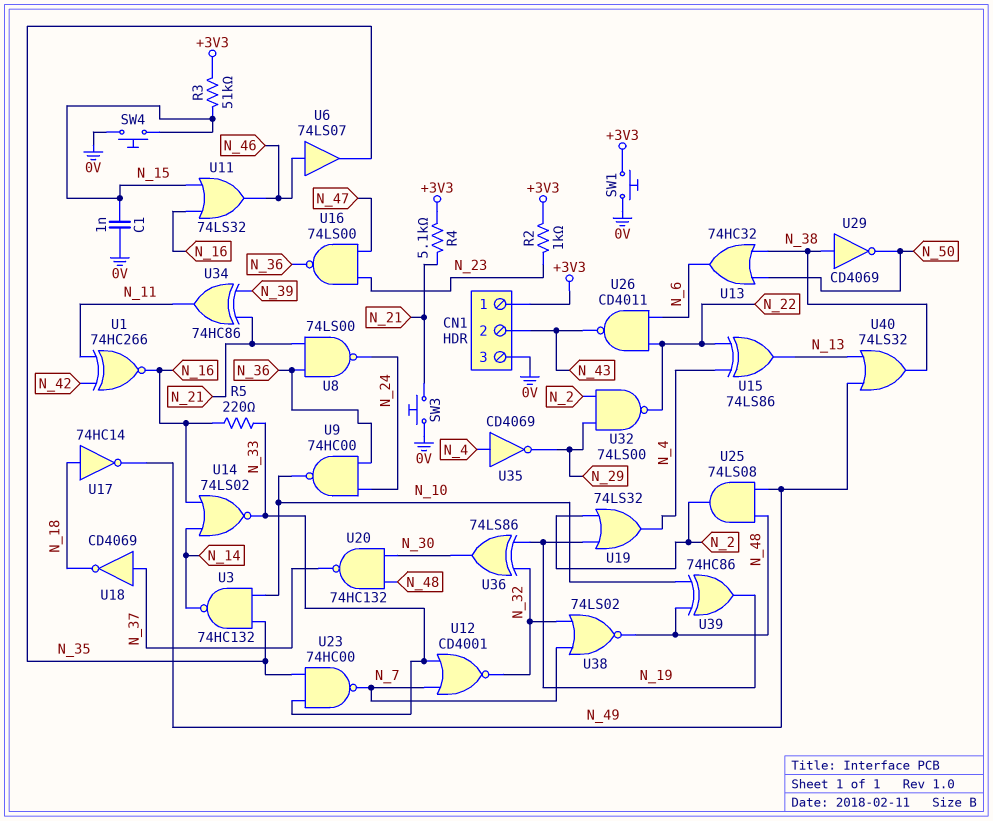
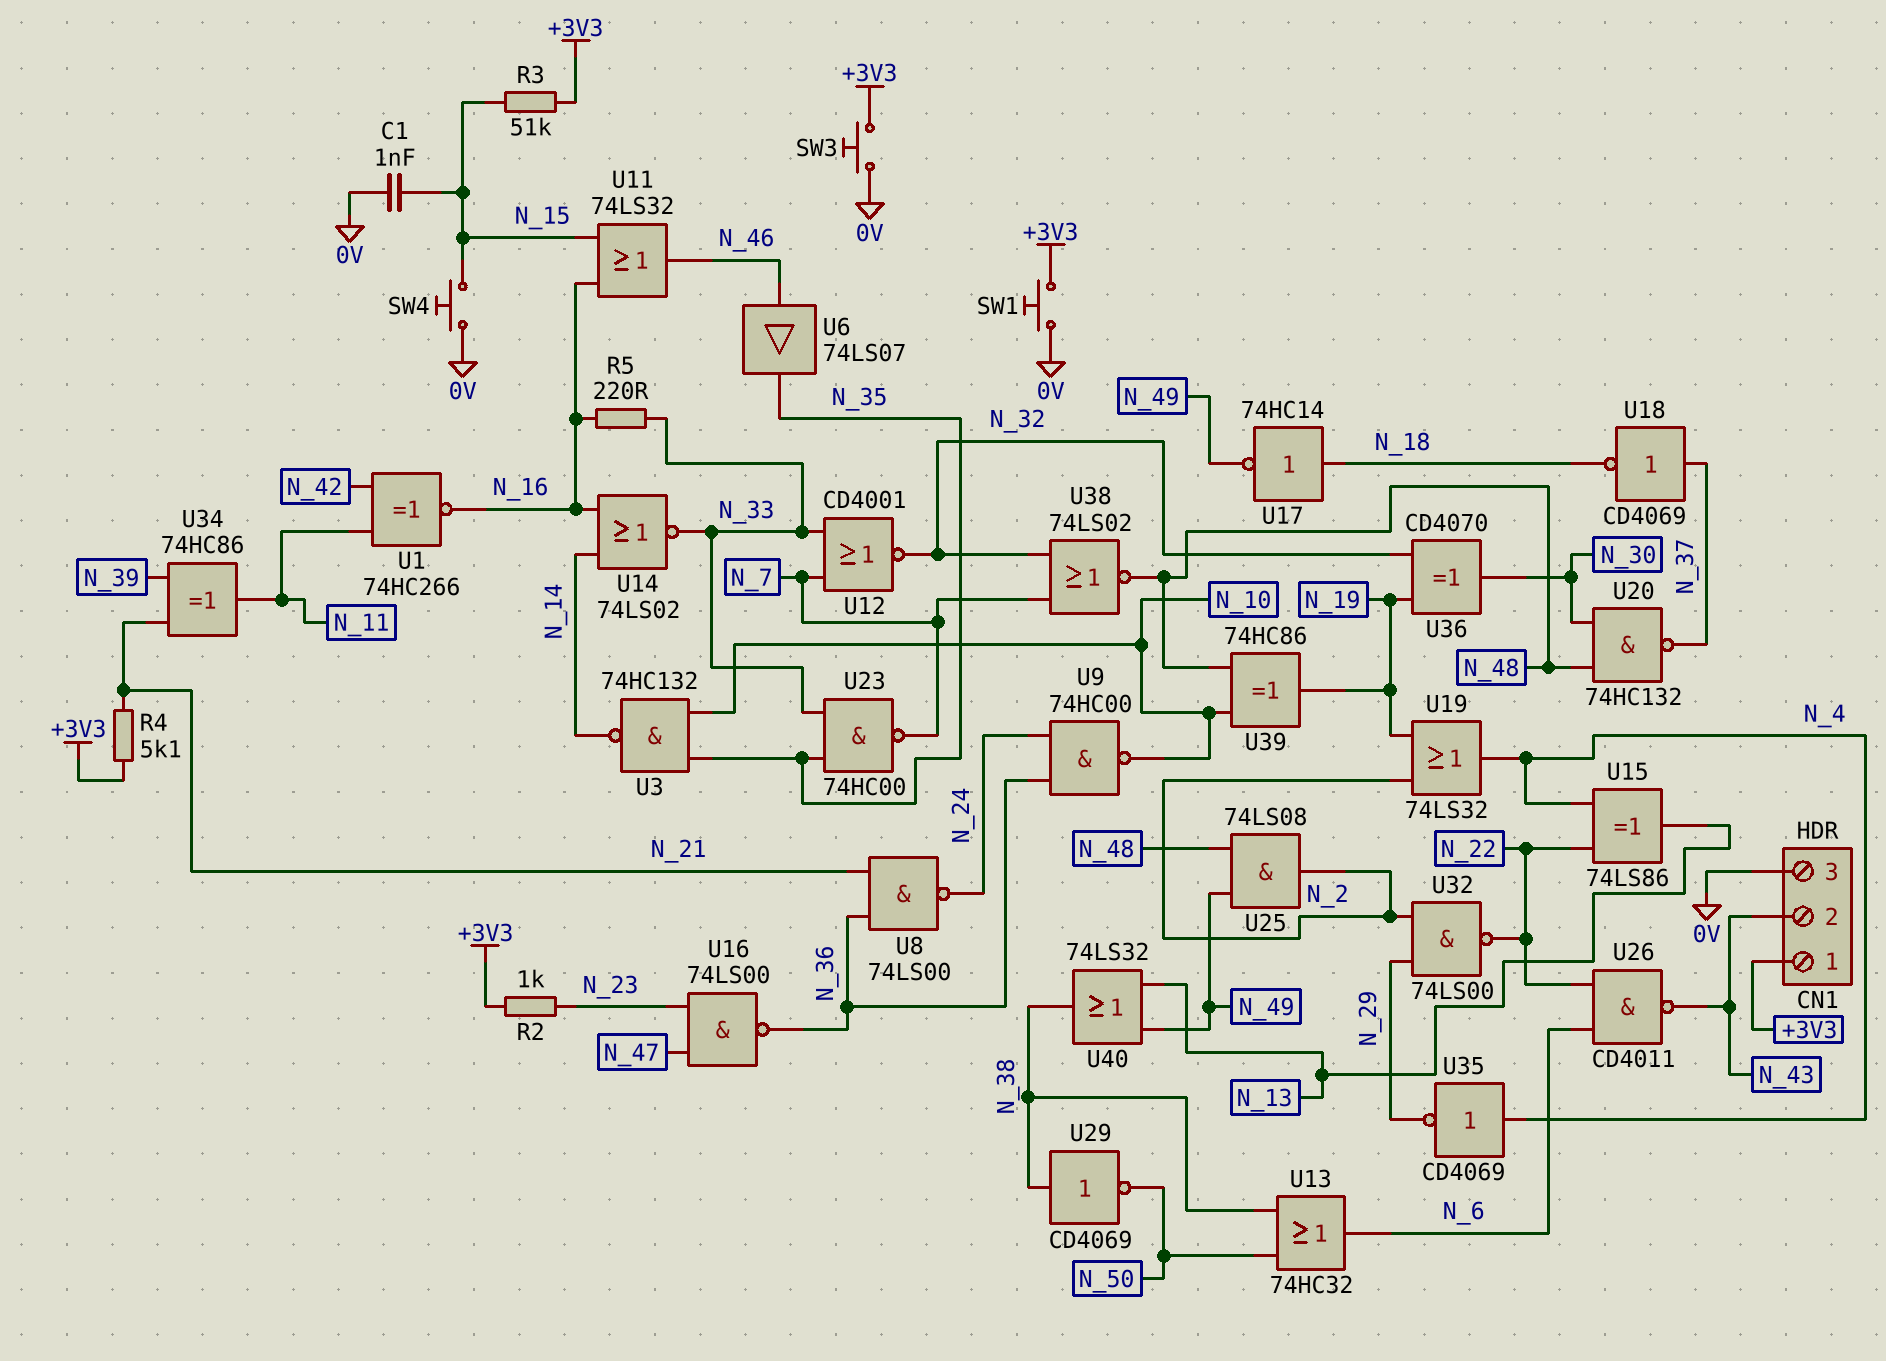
SW3: button (0V, N_21) -> button (+3V3, 0V)
U36: XOR 74LS86 (in N_19, in N_32, out N_30) -> XOR CD4070 (in N_19, in N_32, out N_30)

